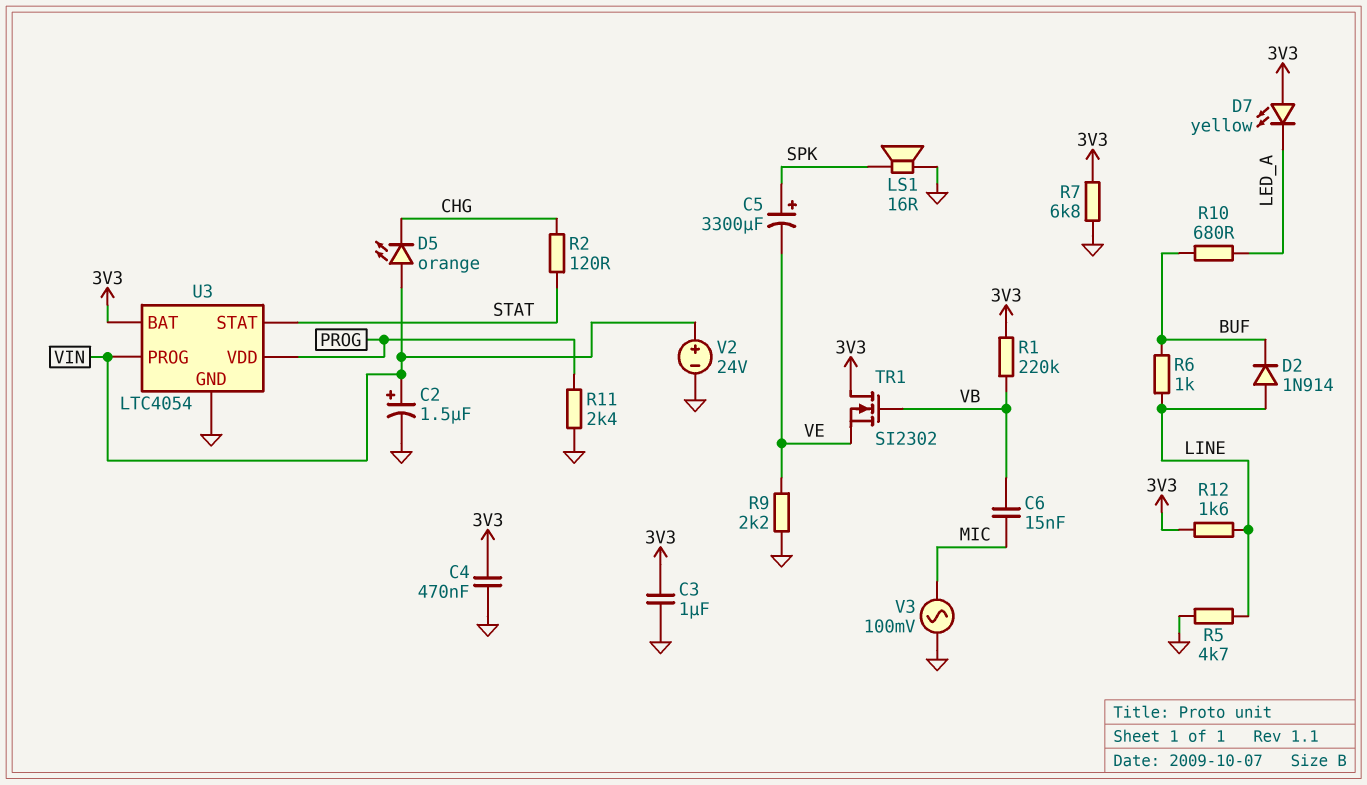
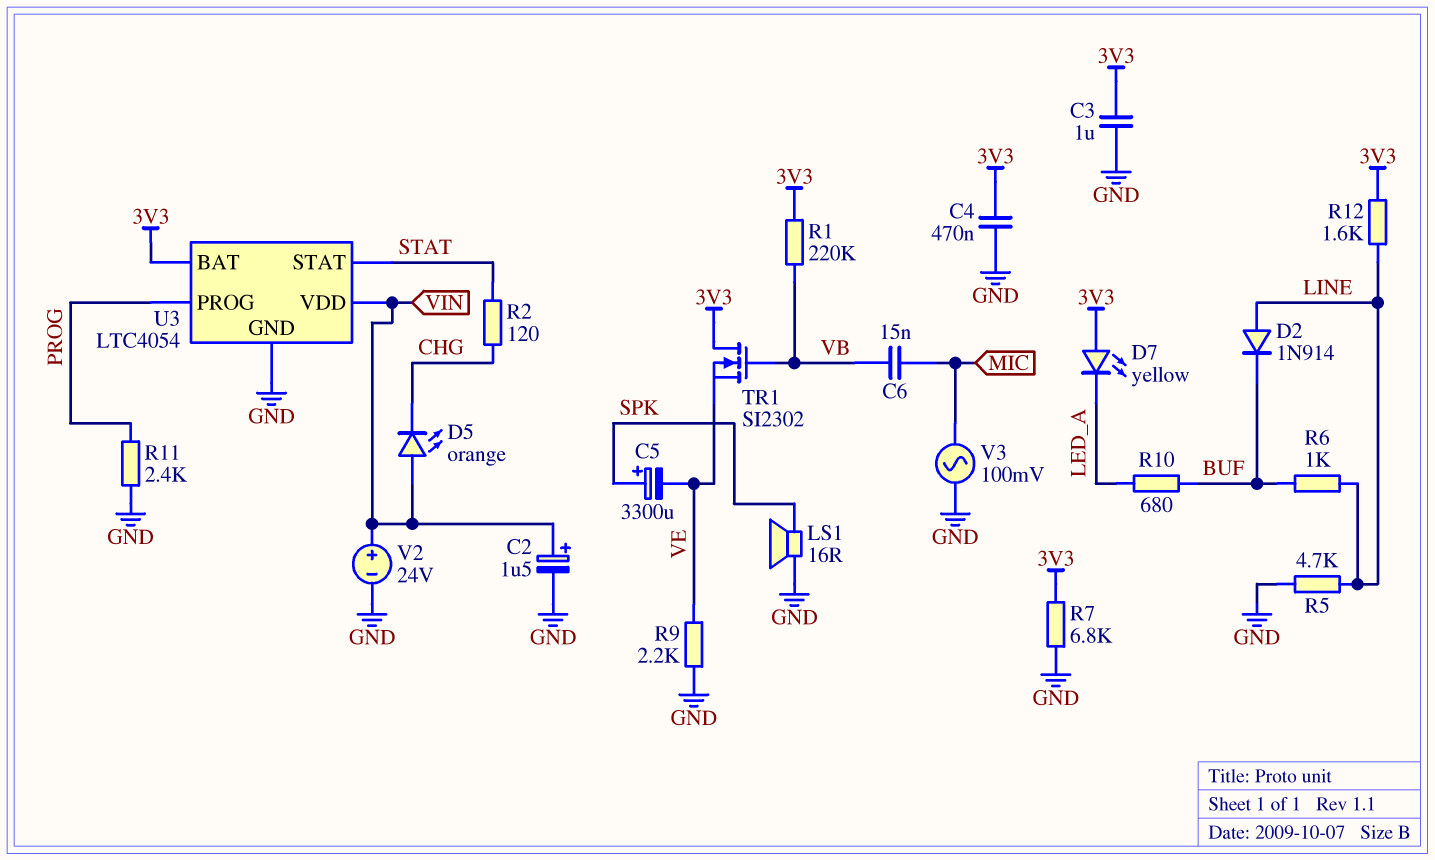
U3 pin PROG: VIN -> PROG
U3 pin VDD: PROG -> VIN

